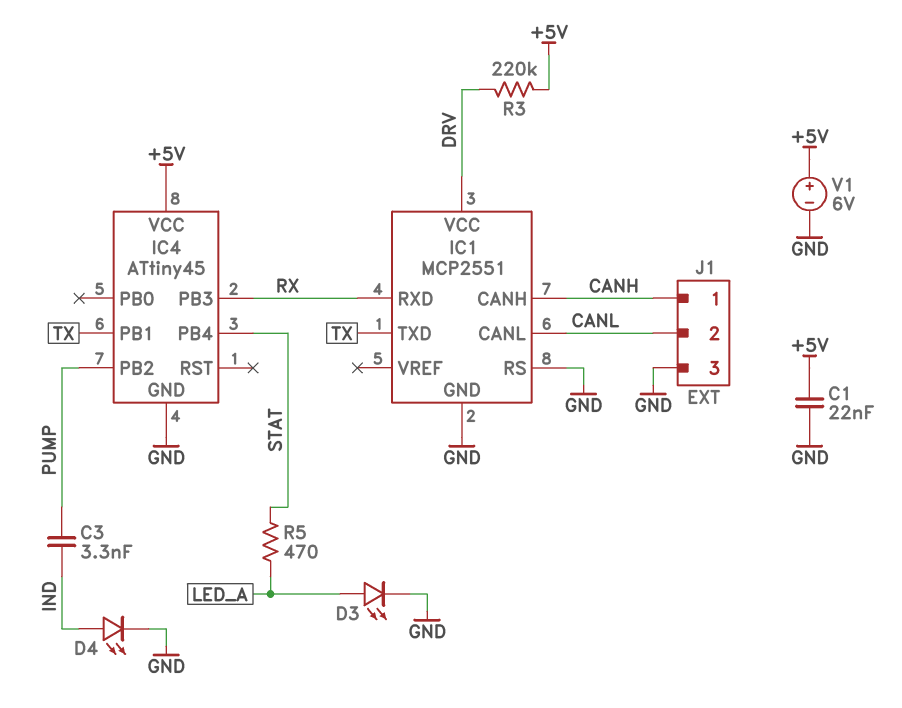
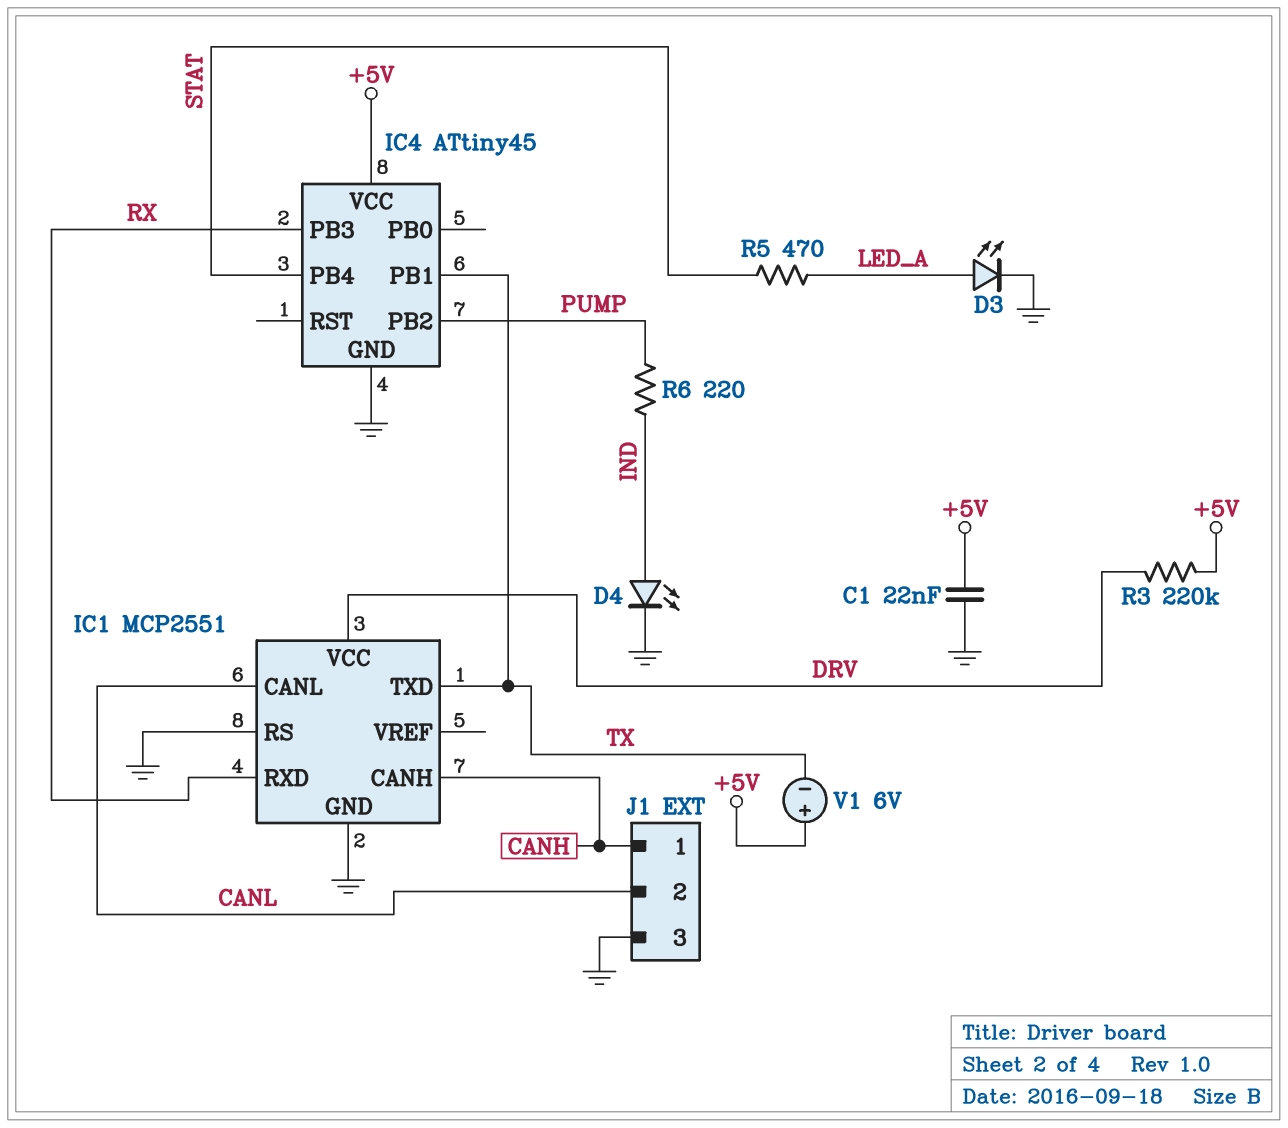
C3: 3.3nF (IND, PUMP) -> none
R6: none -> 220 (IND, PUMP)
V1: 6V (plus +5V, minus GND) -> 6V (plus +5V, minus TX)

